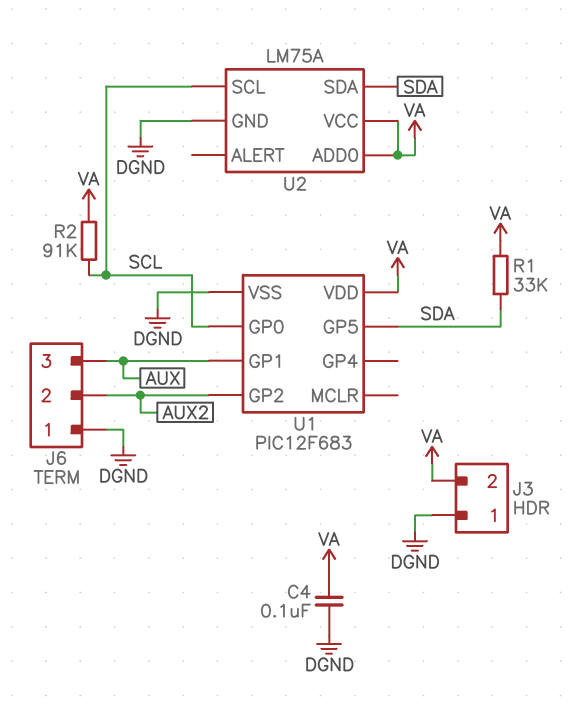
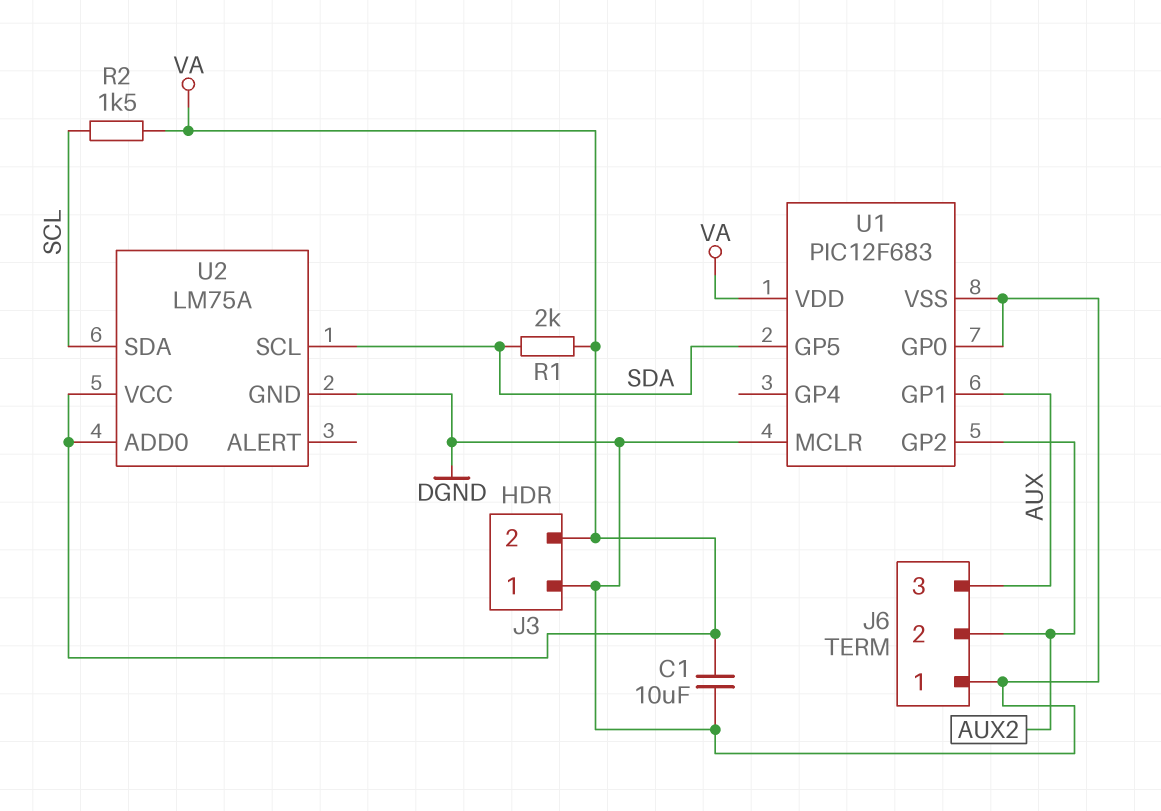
C1: none -> 10uF (DGND, VA)
C4: 100nF (DGND, VA) -> none
R1: 33k (SDA, VA) -> 2k (SDA, VA)
R2: 91k (SCL, VA) -> 1.5k (SCL, VA)
U1 pin GP0: SCL -> DGND
U1 pin MCLR: none -> DGND
U2 pin SCL: SCL -> SDA
U2 pin SDA: SDA -> SCL

